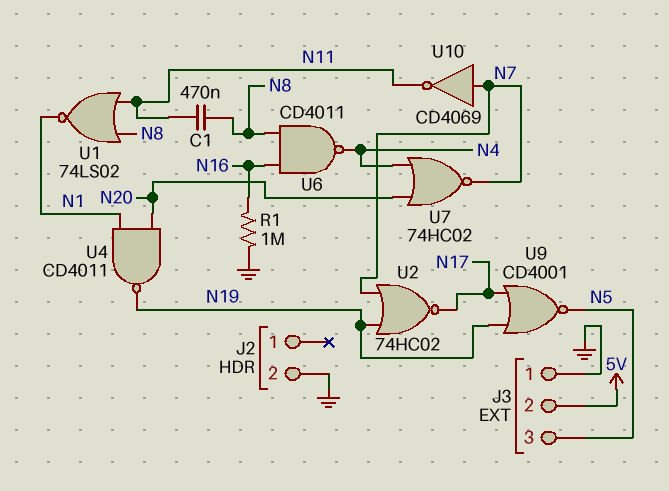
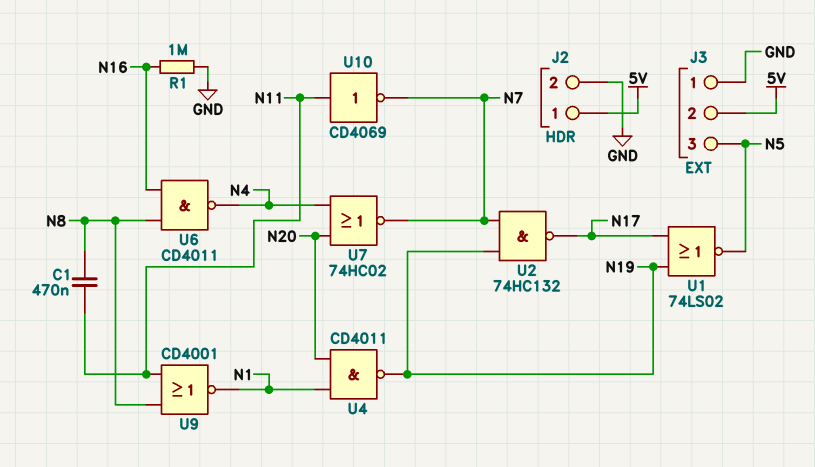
J2 pin 1: none -> 5V
U1: NOR 74LS02 (in N8, in N11, out N1) -> NOR 74LS02 (in N17, in N19, out N5)
U2: NOR 74HC02 (in N7, in N19, out N17) -> NAND 74HC132 (in N7, in N19, out N17)
U9: NOR CD4001 (in N17, in N19, out N5) -> NOR CD4001 (in N8, in N11, out N1)
U10: NOT CD4069 (in N7, out N11) -> NOT CD4069 (in N11, out N7)

